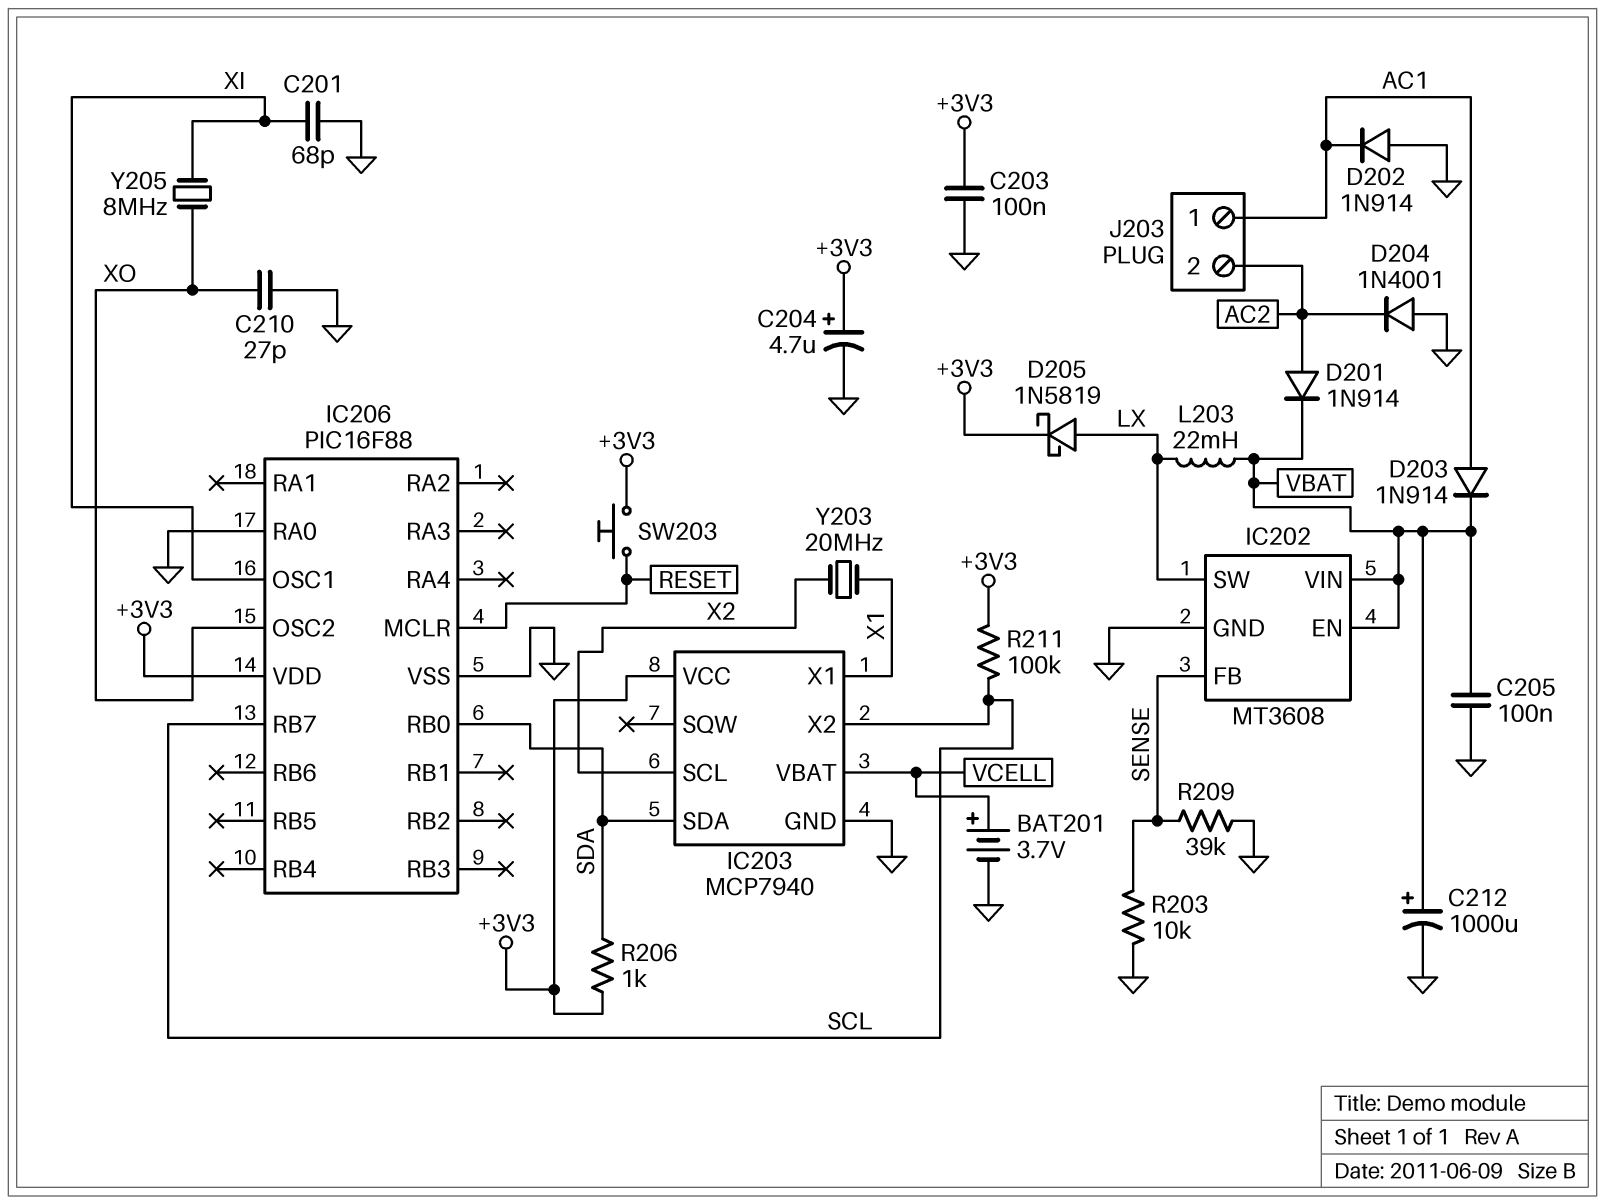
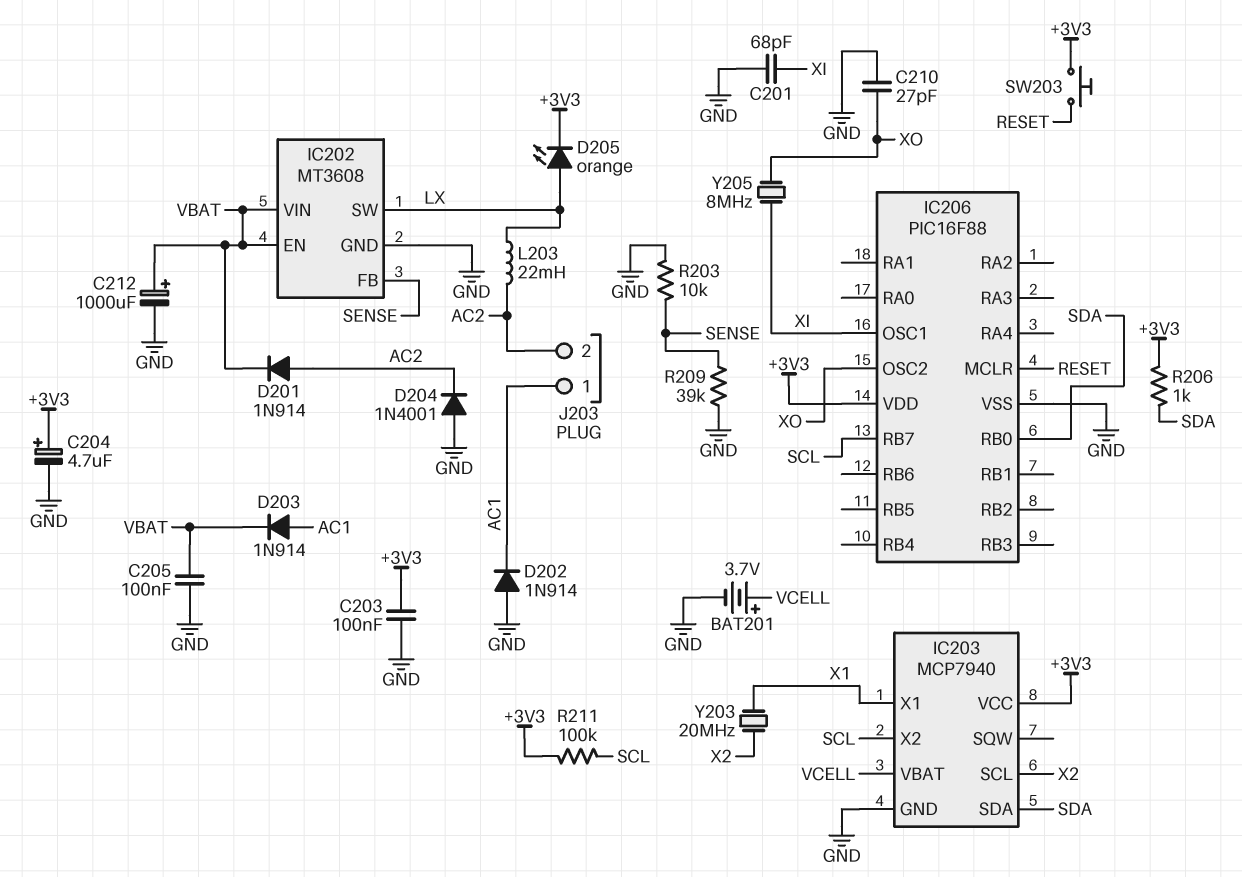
D205: schottky 1N5819 (A LX, K +3V3) -> LED orange (A LX, K +3V3)
IC206 pin RA0: GND -> none
L203: 22mH (LX, VBAT) -> 22mH (AC2, LX)

